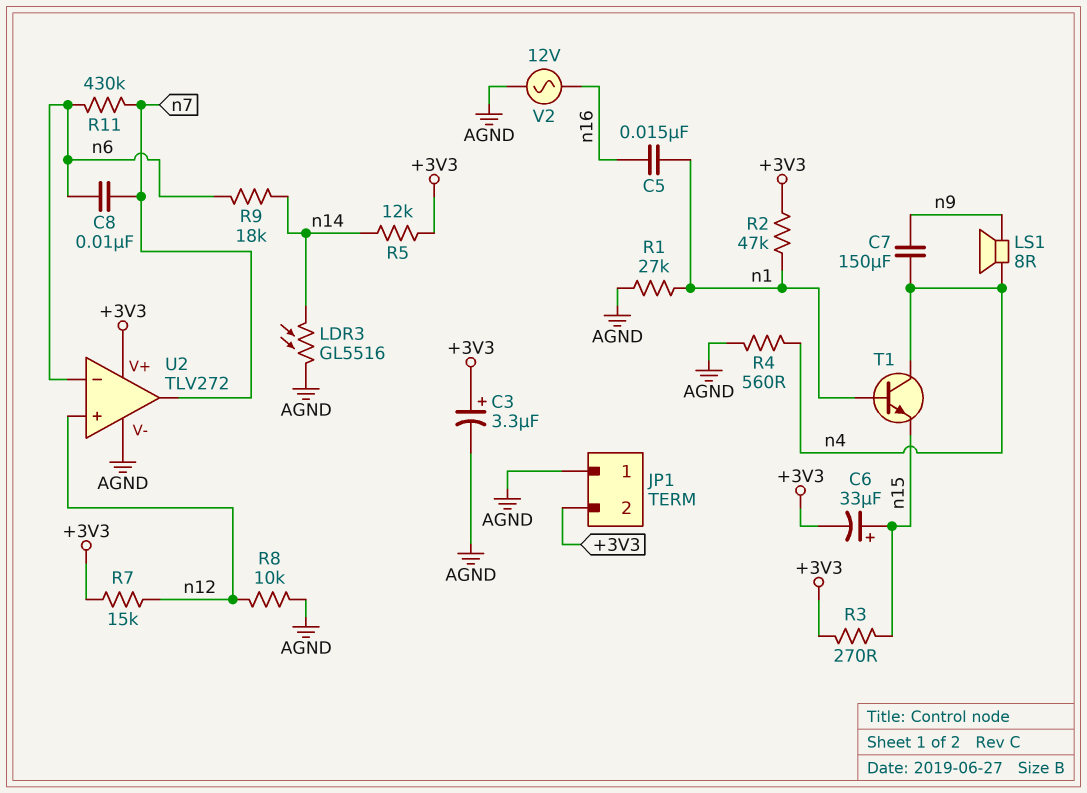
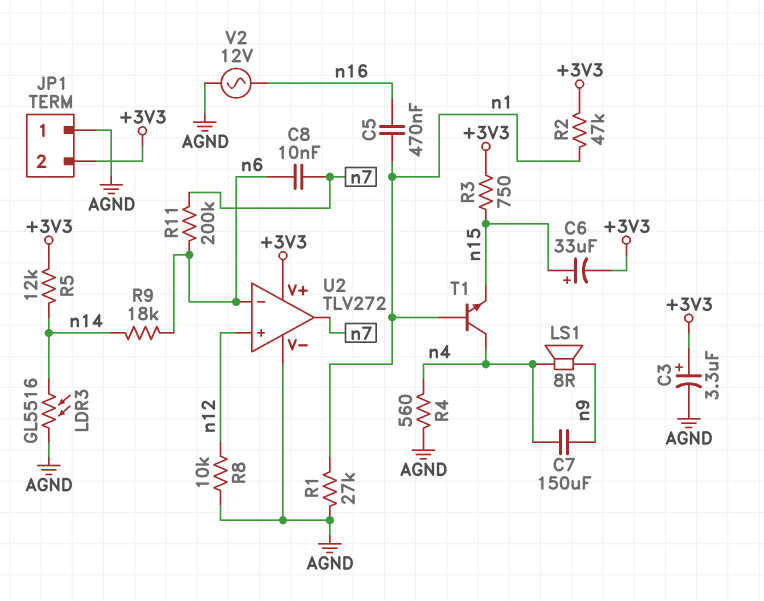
C5: 15nF (n1, n16) -> 470nF (n1, n16)
R3: 270 (+3V3, n15) -> 750 (+3V3, n15)
R7: 15k (+3V3, n12) -> none
R11: 430k (n6, n7) -> 200k (n6, n7)

